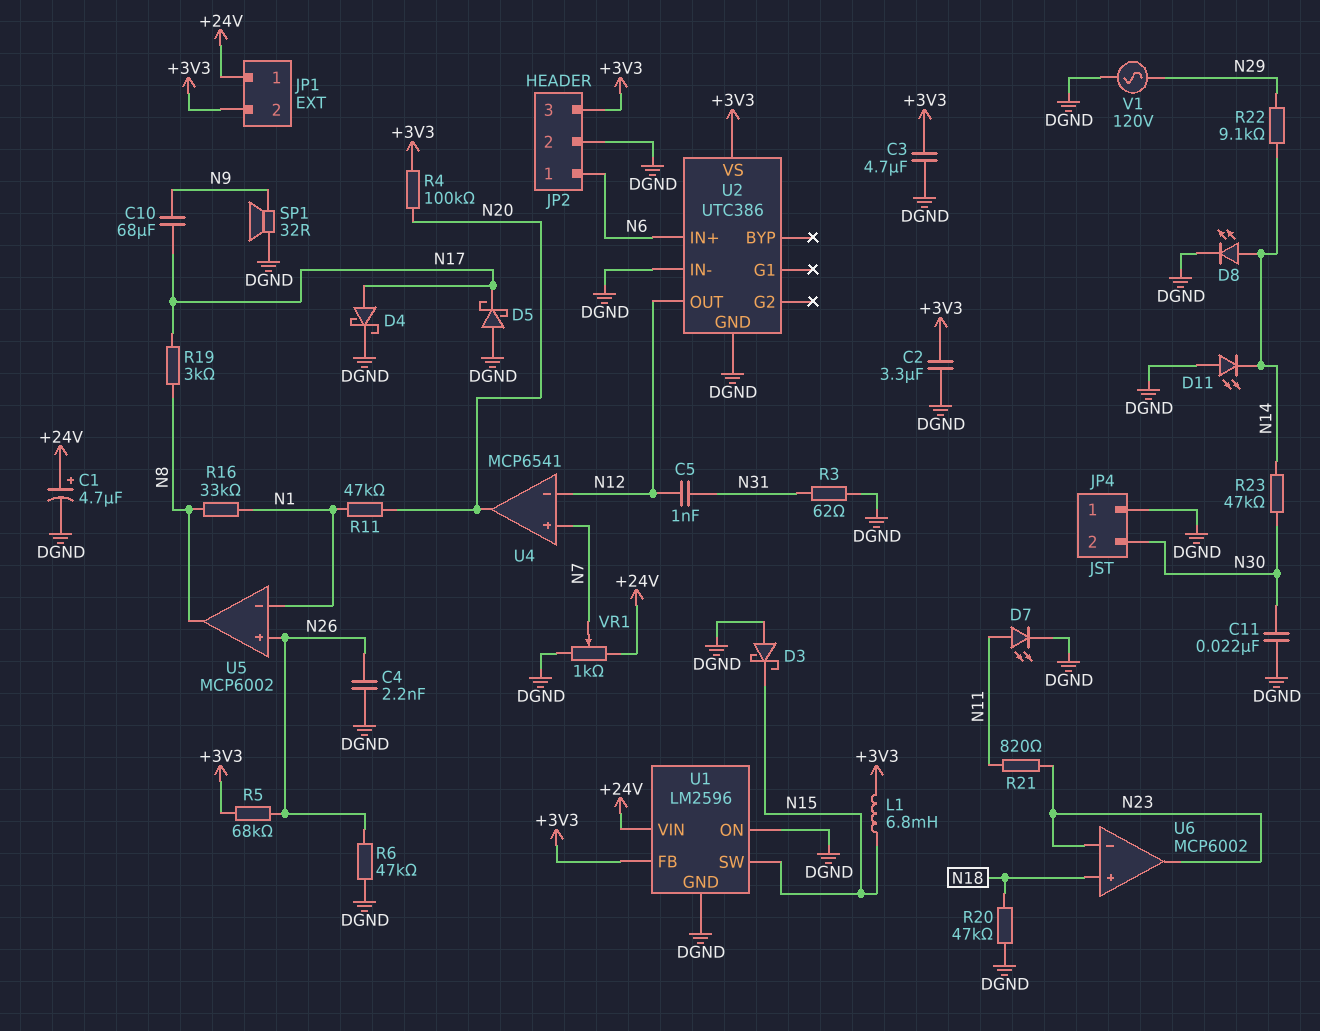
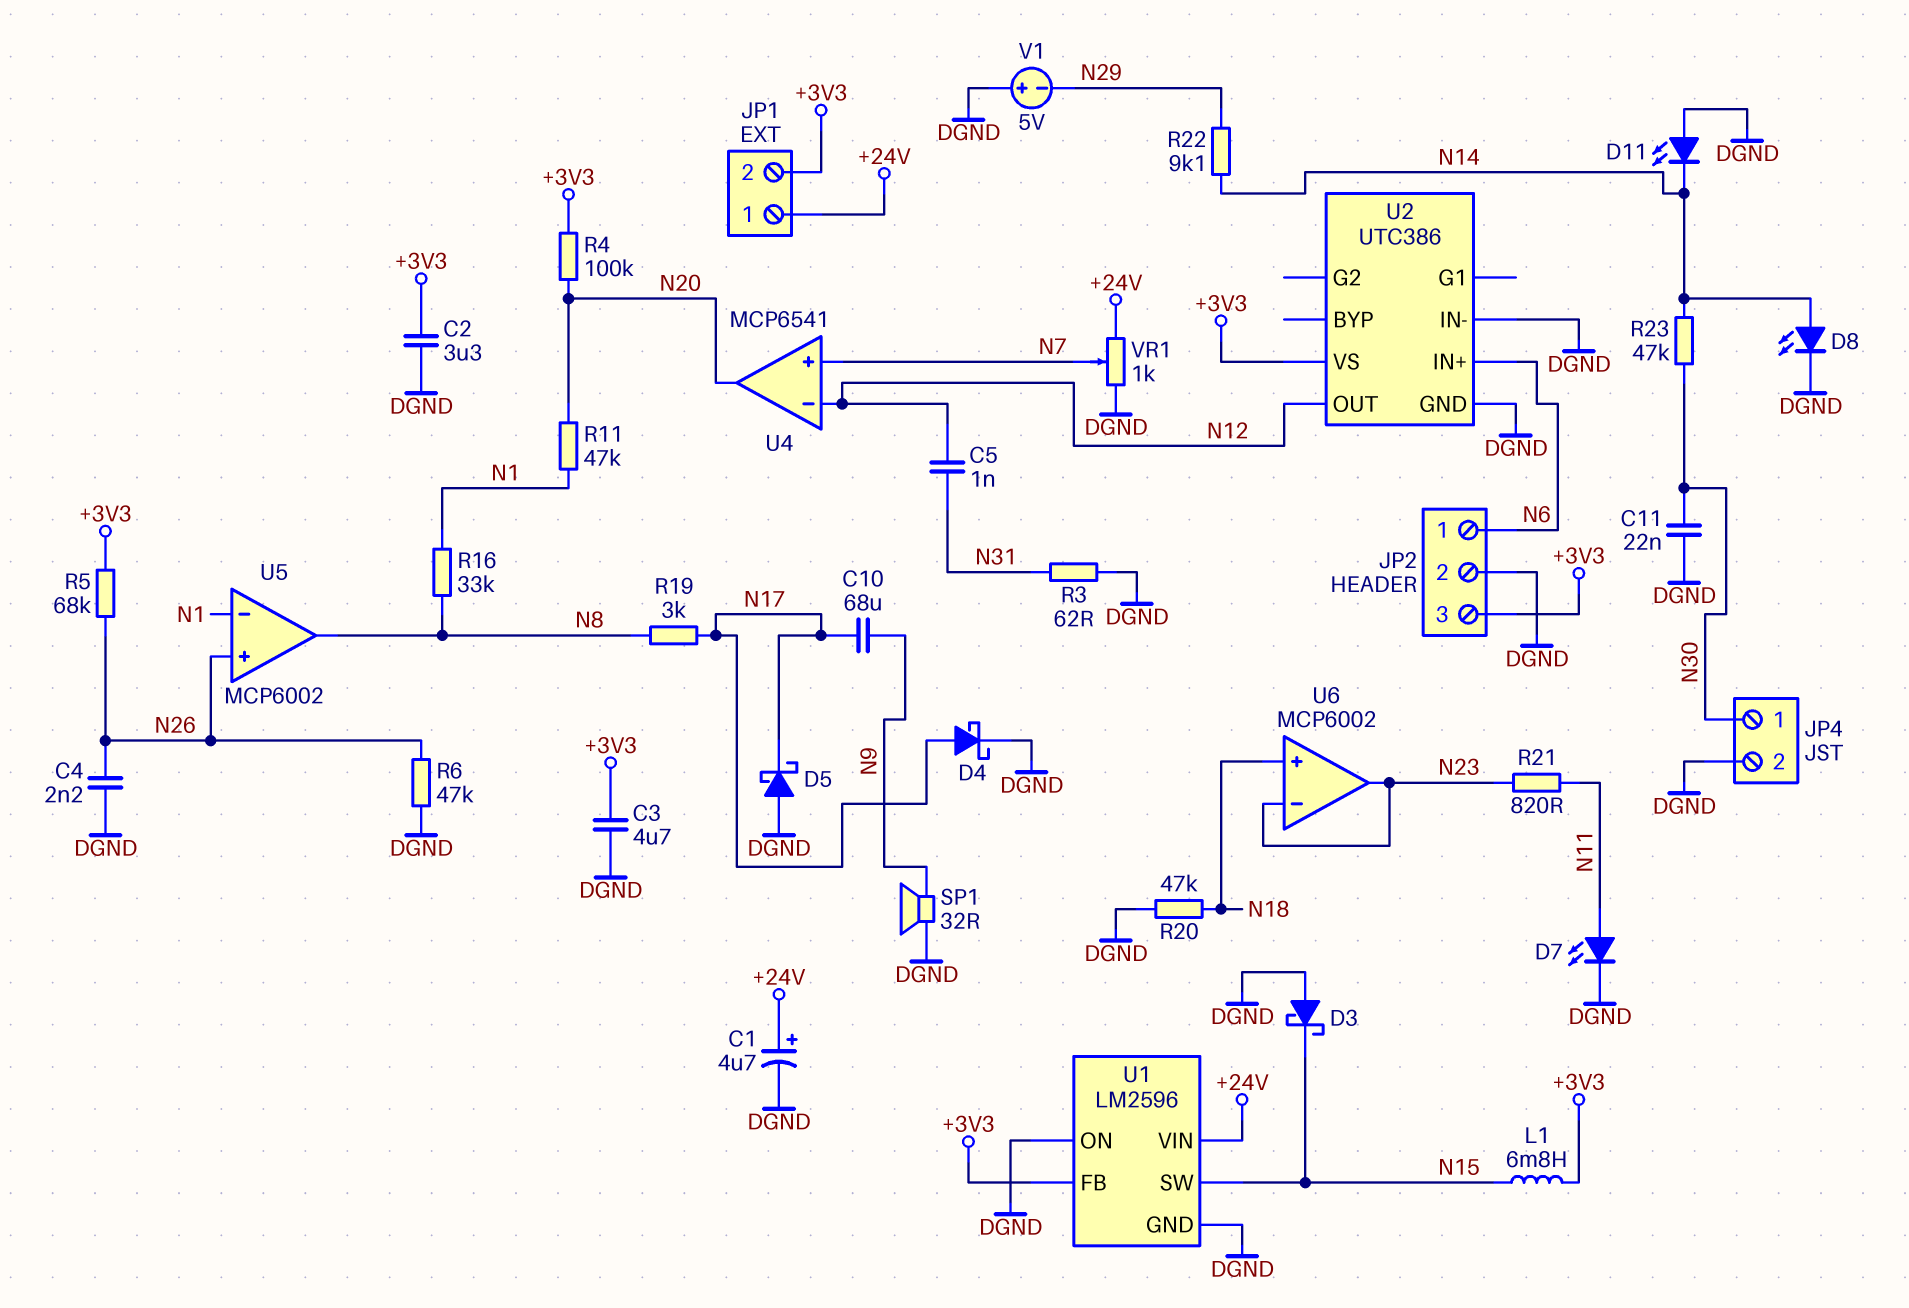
JP4 pin 1: DGND -> N30
JP4 pin 2: N30 -> DGND
V1: AC 120V (DGND, N29) -> 5V (plus DGND, minus N29)

